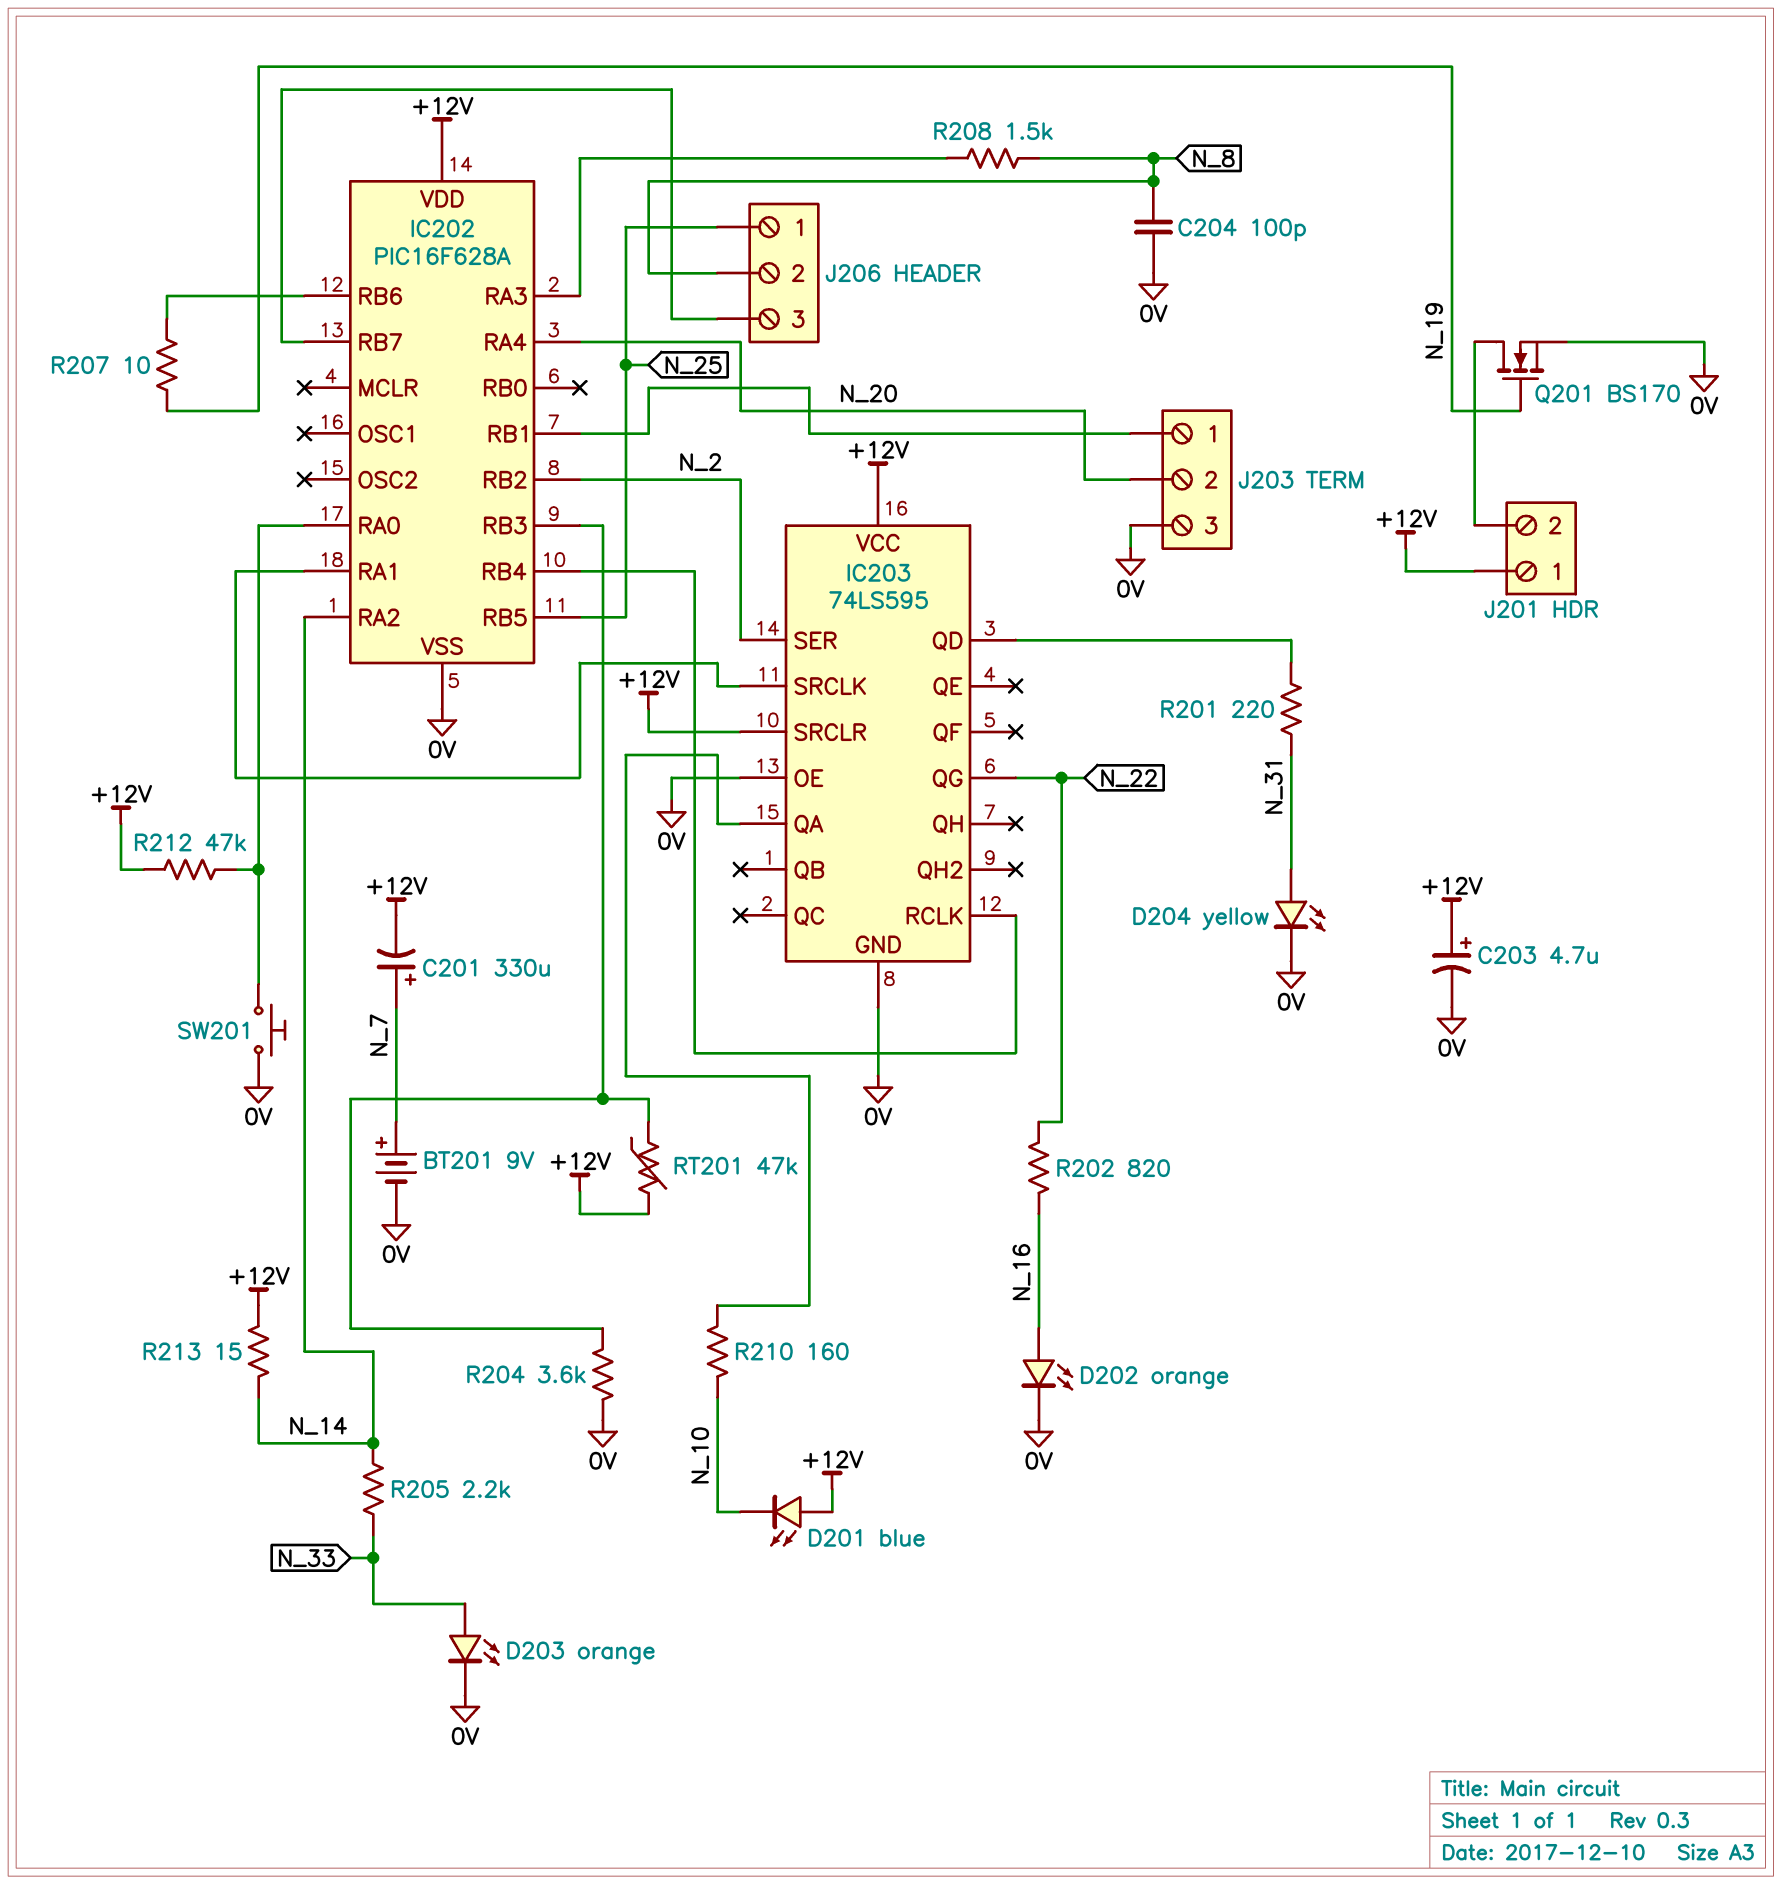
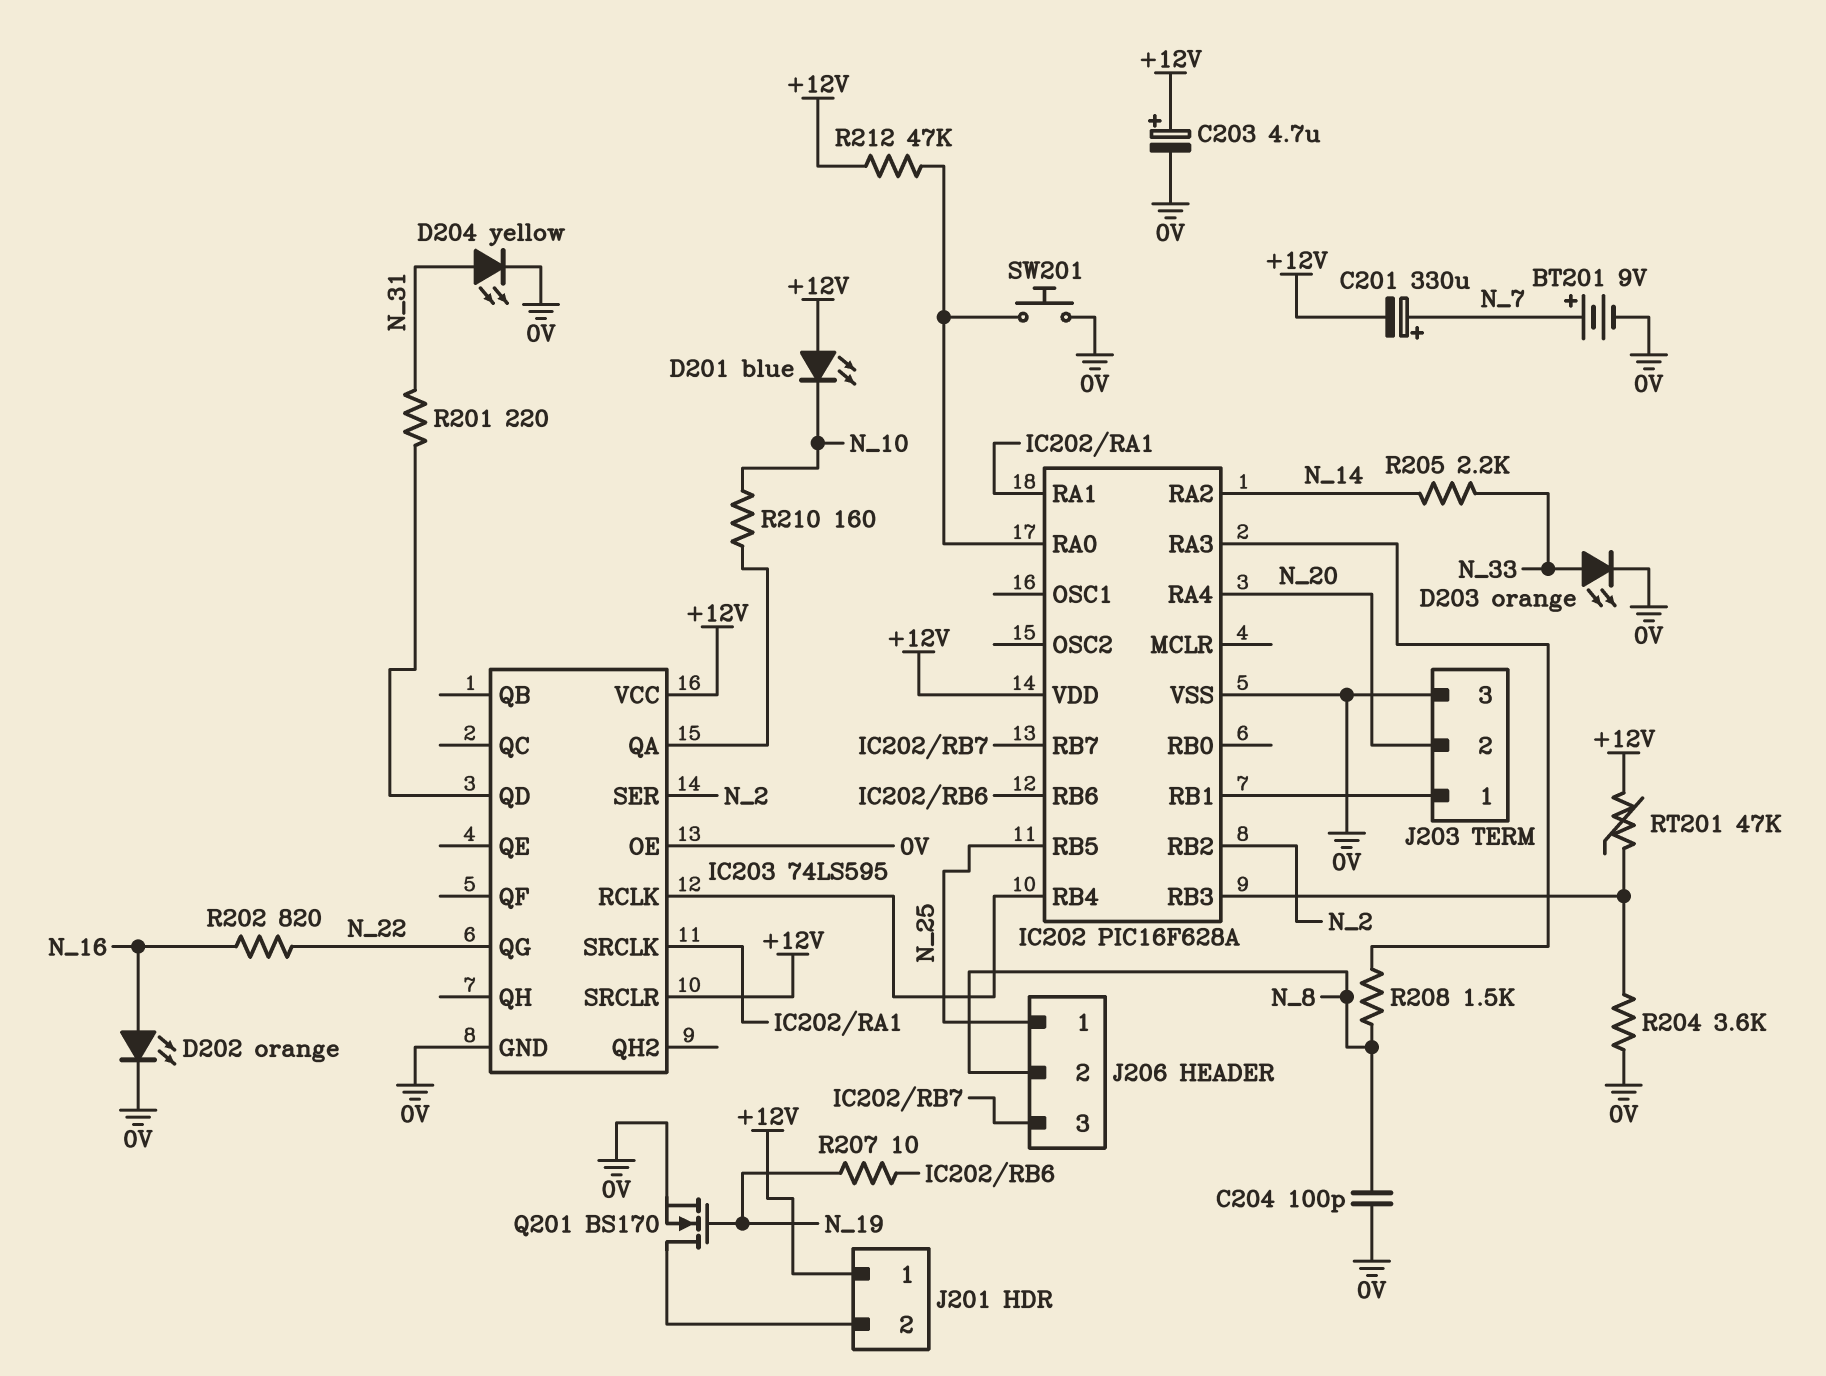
R213: 15 (+12V, N_14) -> none

